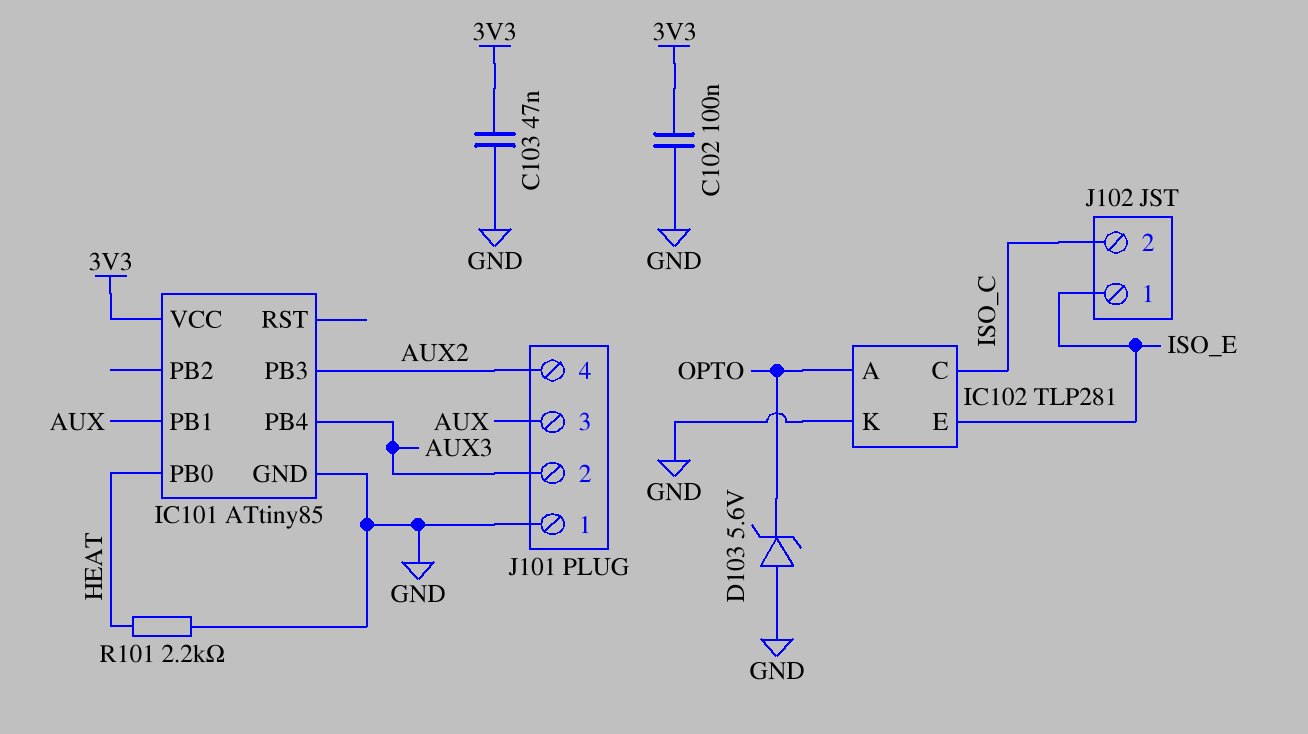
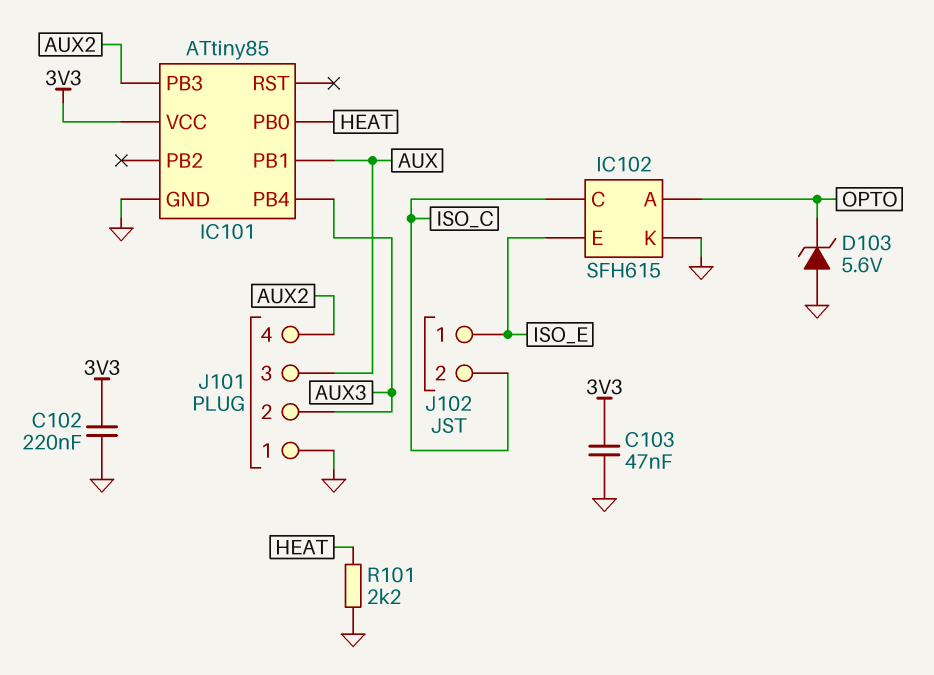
C102: 100nF (3V3, GND) -> 220nF (3V3, GND)
IC102: TLP281 -> SFH615

